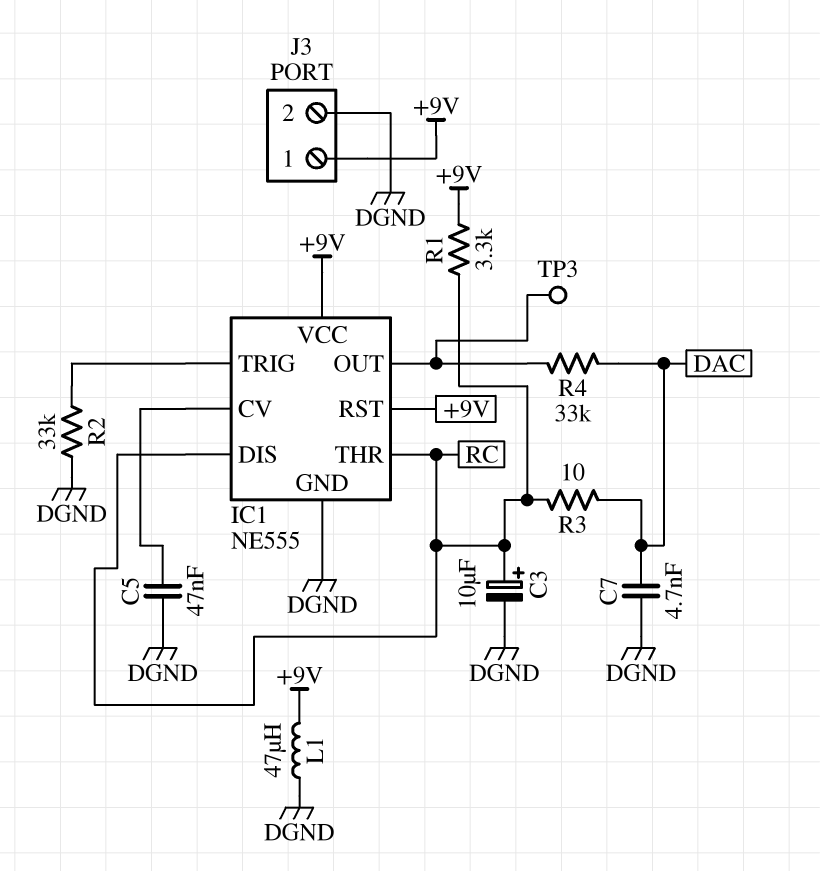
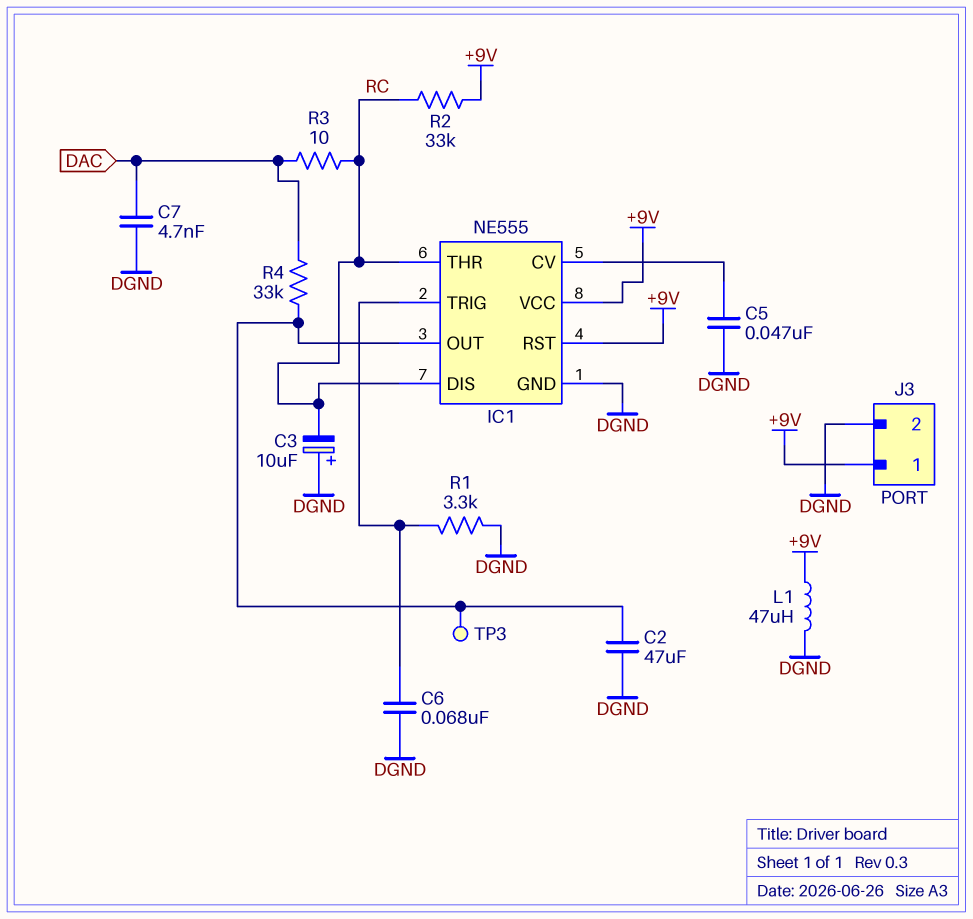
C2: none -> 47uF (DGND, IC1/OUT)
C3: 10uF (plus RC, minus DGND) -> 10uF (plus DGND, minus RC)
C6: none -> 68nF (DGND, IC1/TRIG)
R1: 3.3k (+9V, RC) -> 3.3k (DGND, IC1/TRIG)
R2: 33k (DGND, IC1/TRIG) -> 33k (+9V, RC)

